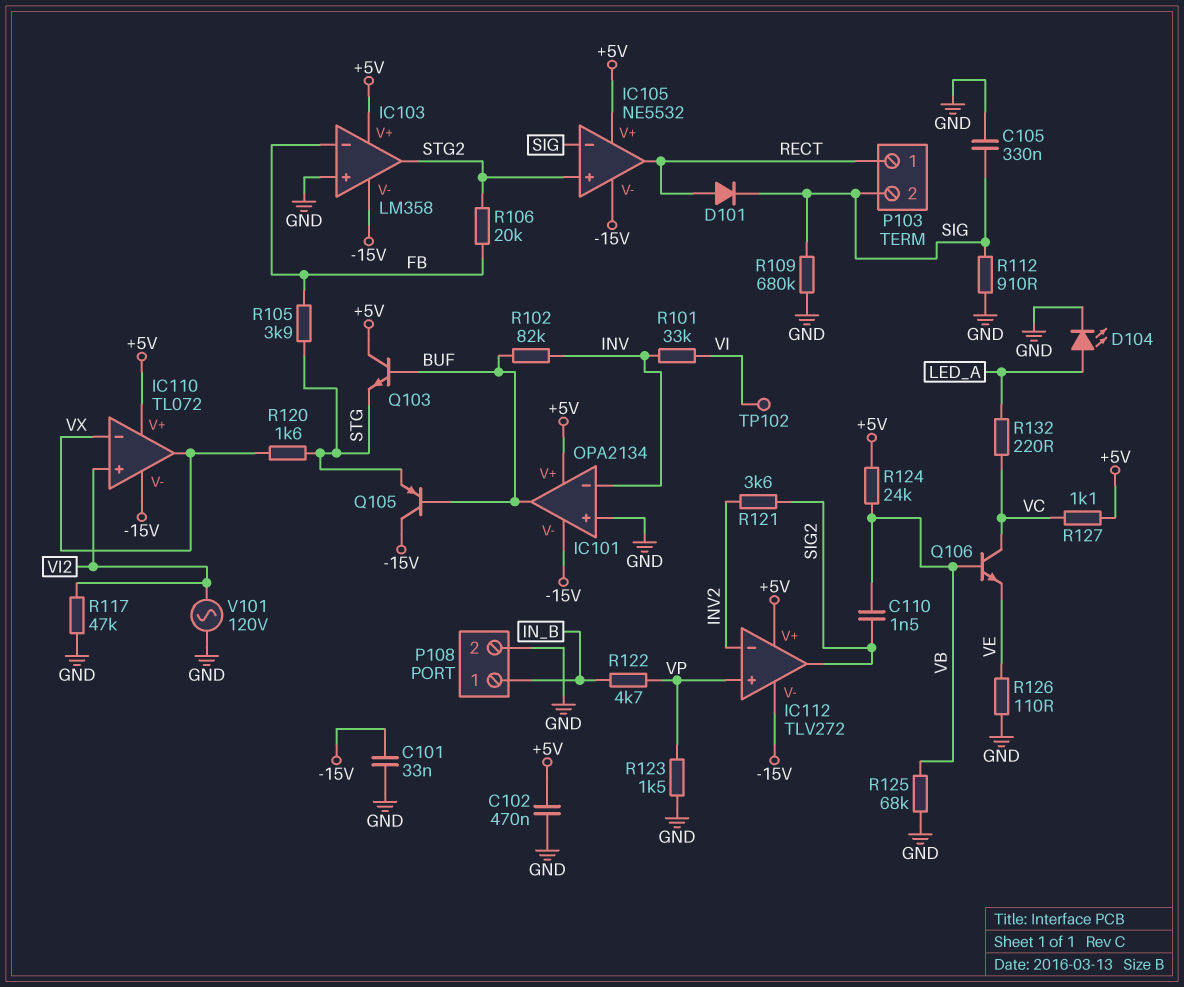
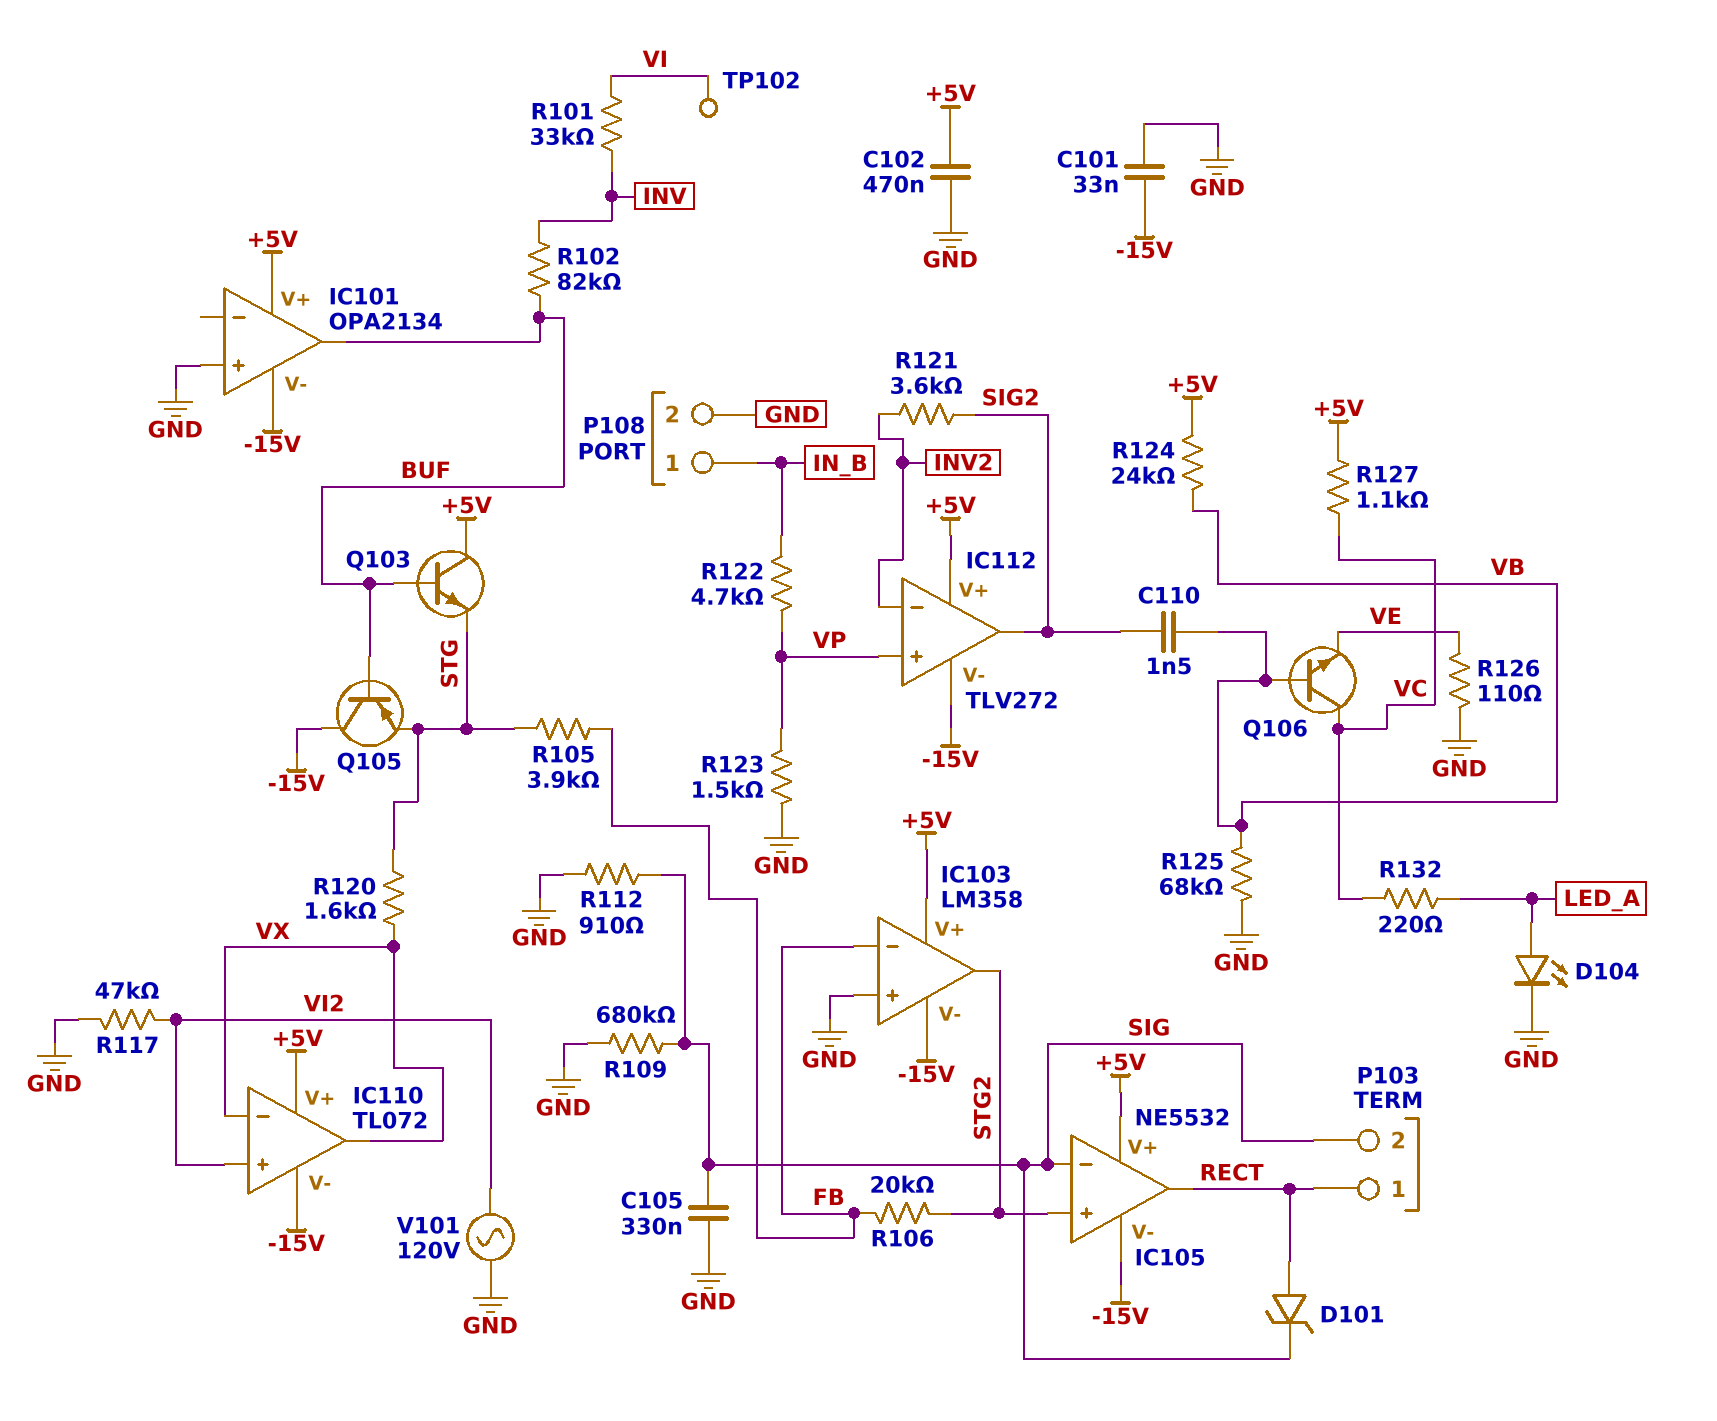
D101: diode (A RECT, K SIG) -> zener (A RECT, K SIG)
IC101 pin in-: INV -> none

